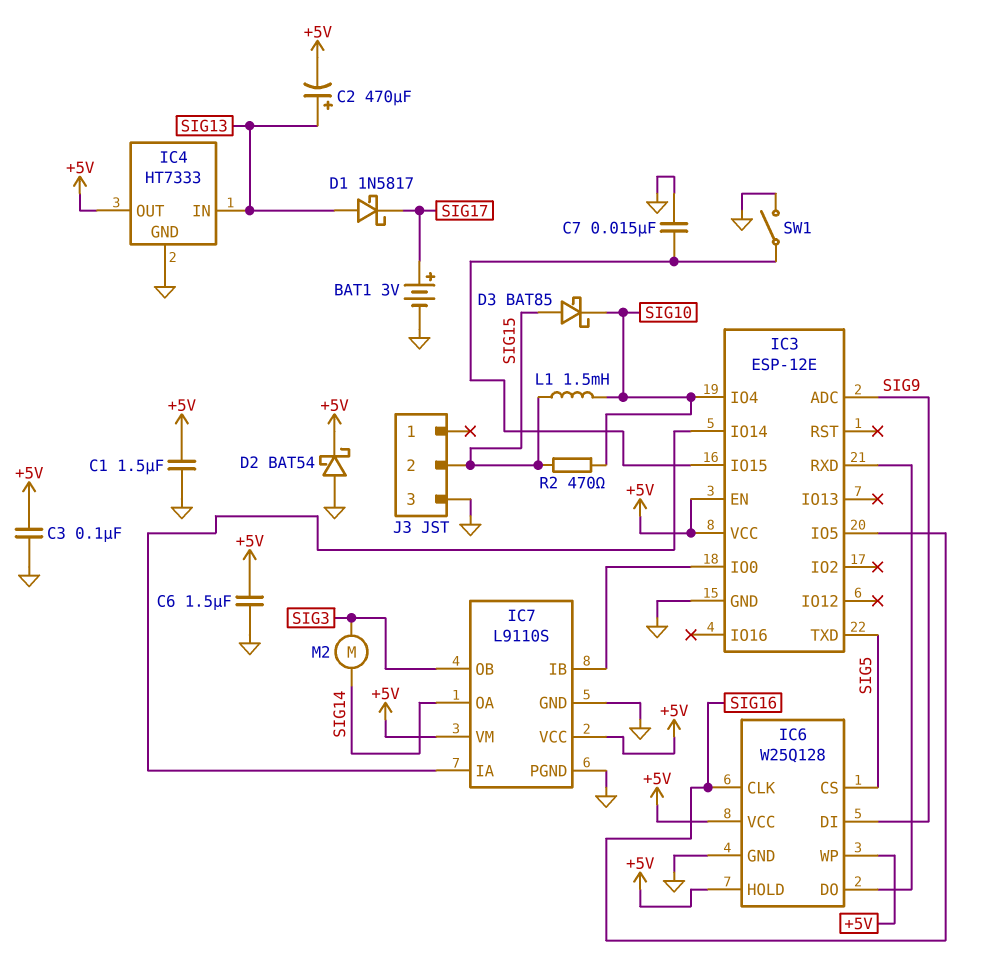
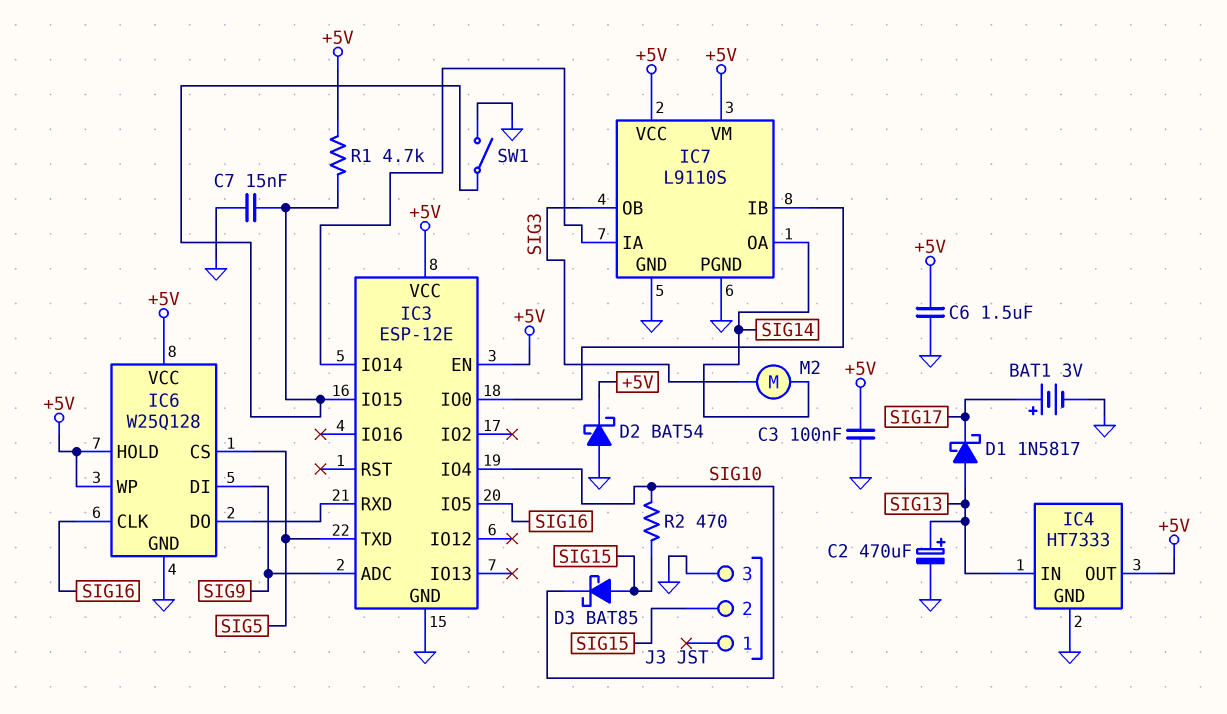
C1: 1.5uF (+5V, GND) -> none
C2: 470uF (plus SIG13, minus +5V) -> 470uF (plus SIG13, minus GND)
L1: 1.5mH (SIG10, SIG15) -> none
R1: none -> 4.7k (+5V, IC3/IO15)

